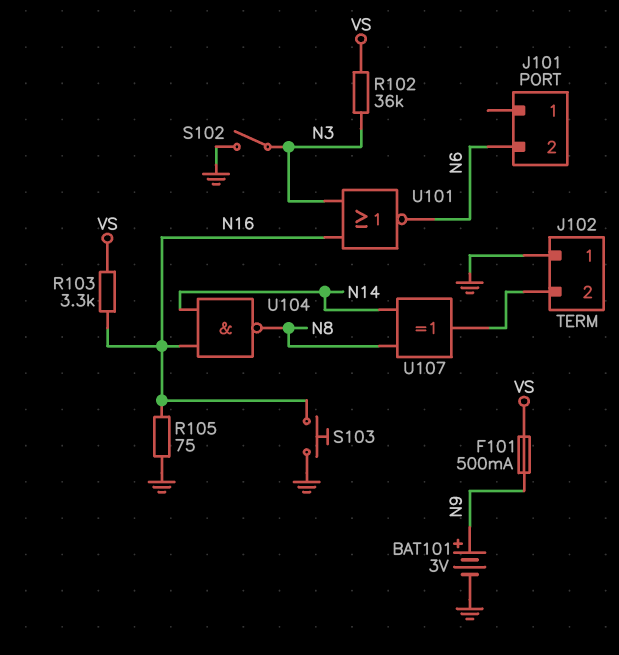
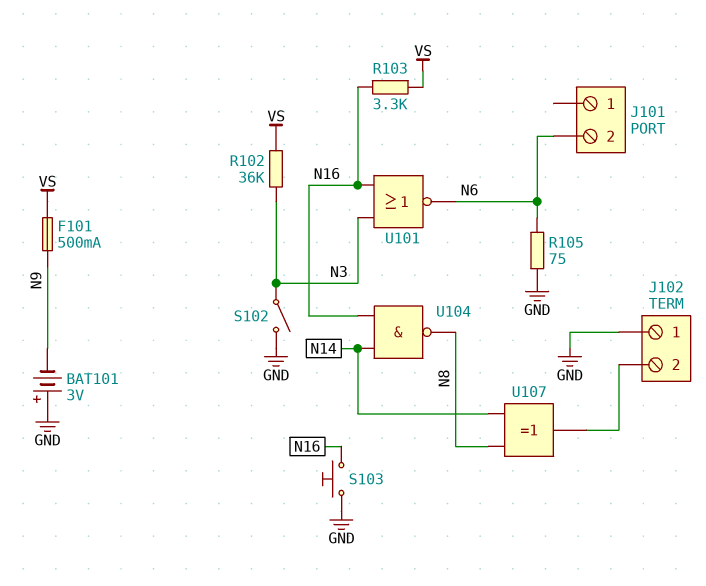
BAT101: 3V (plus N9, minus GND) -> 3V (plus GND, minus N9)
R105: 75 (GND, N16) -> 75 (GND, N6)

